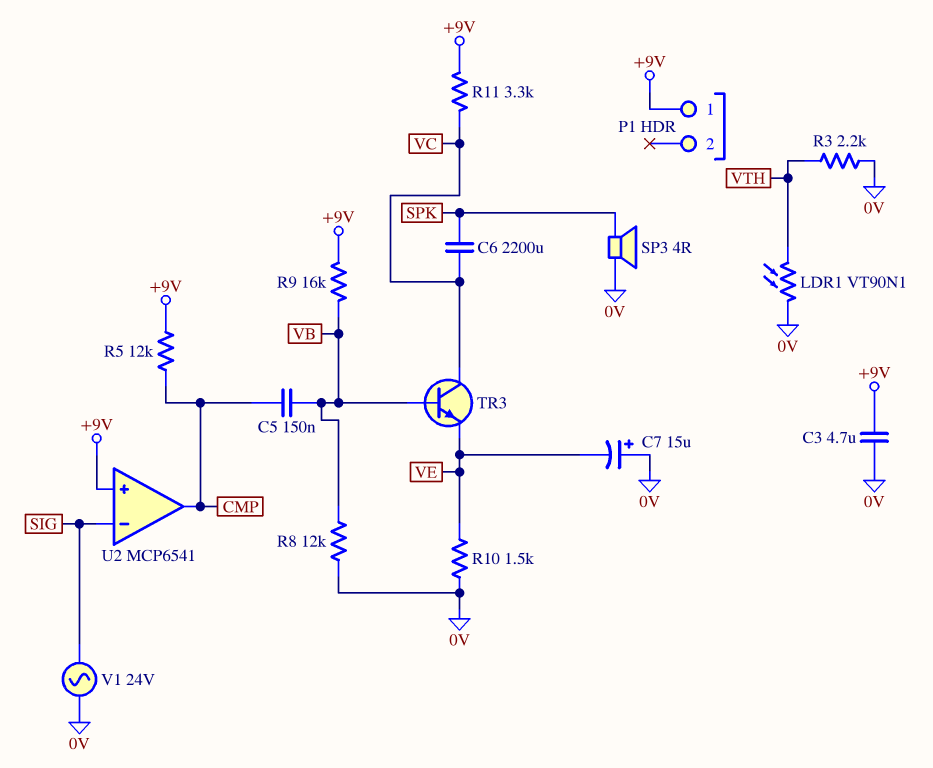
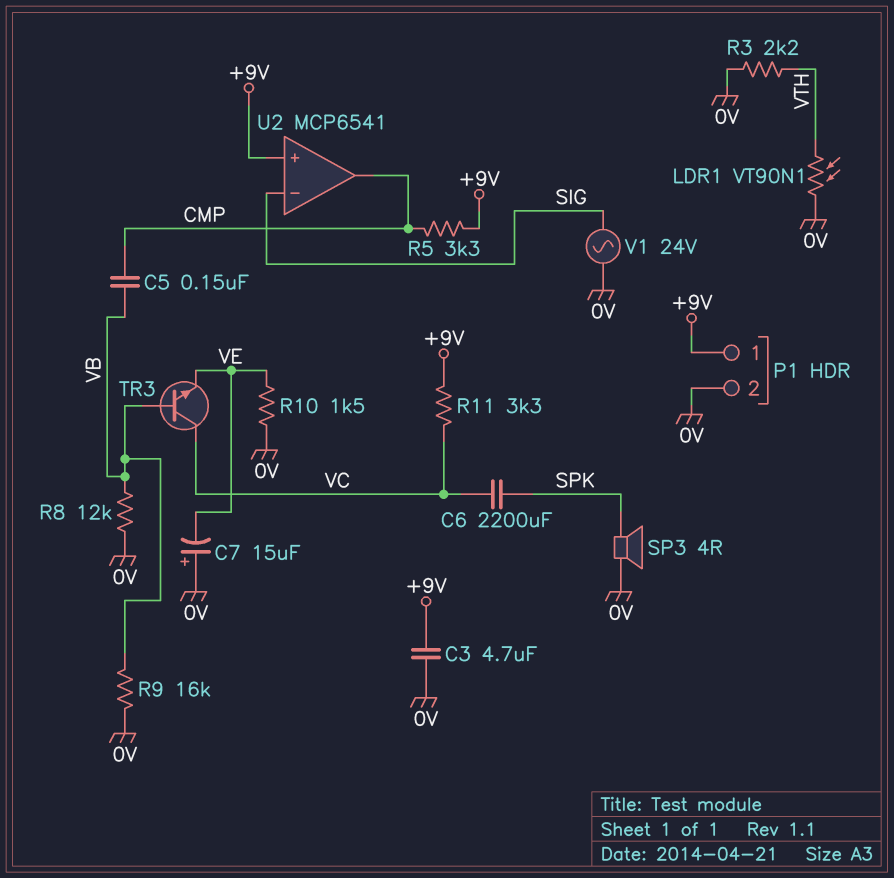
P1 pin 2: none -> 0V
R5: 12k (+9V, CMP) -> 3.3k (+9V, CMP)
R9: 16k (+9V, VB) -> 16k (0V, VB)

